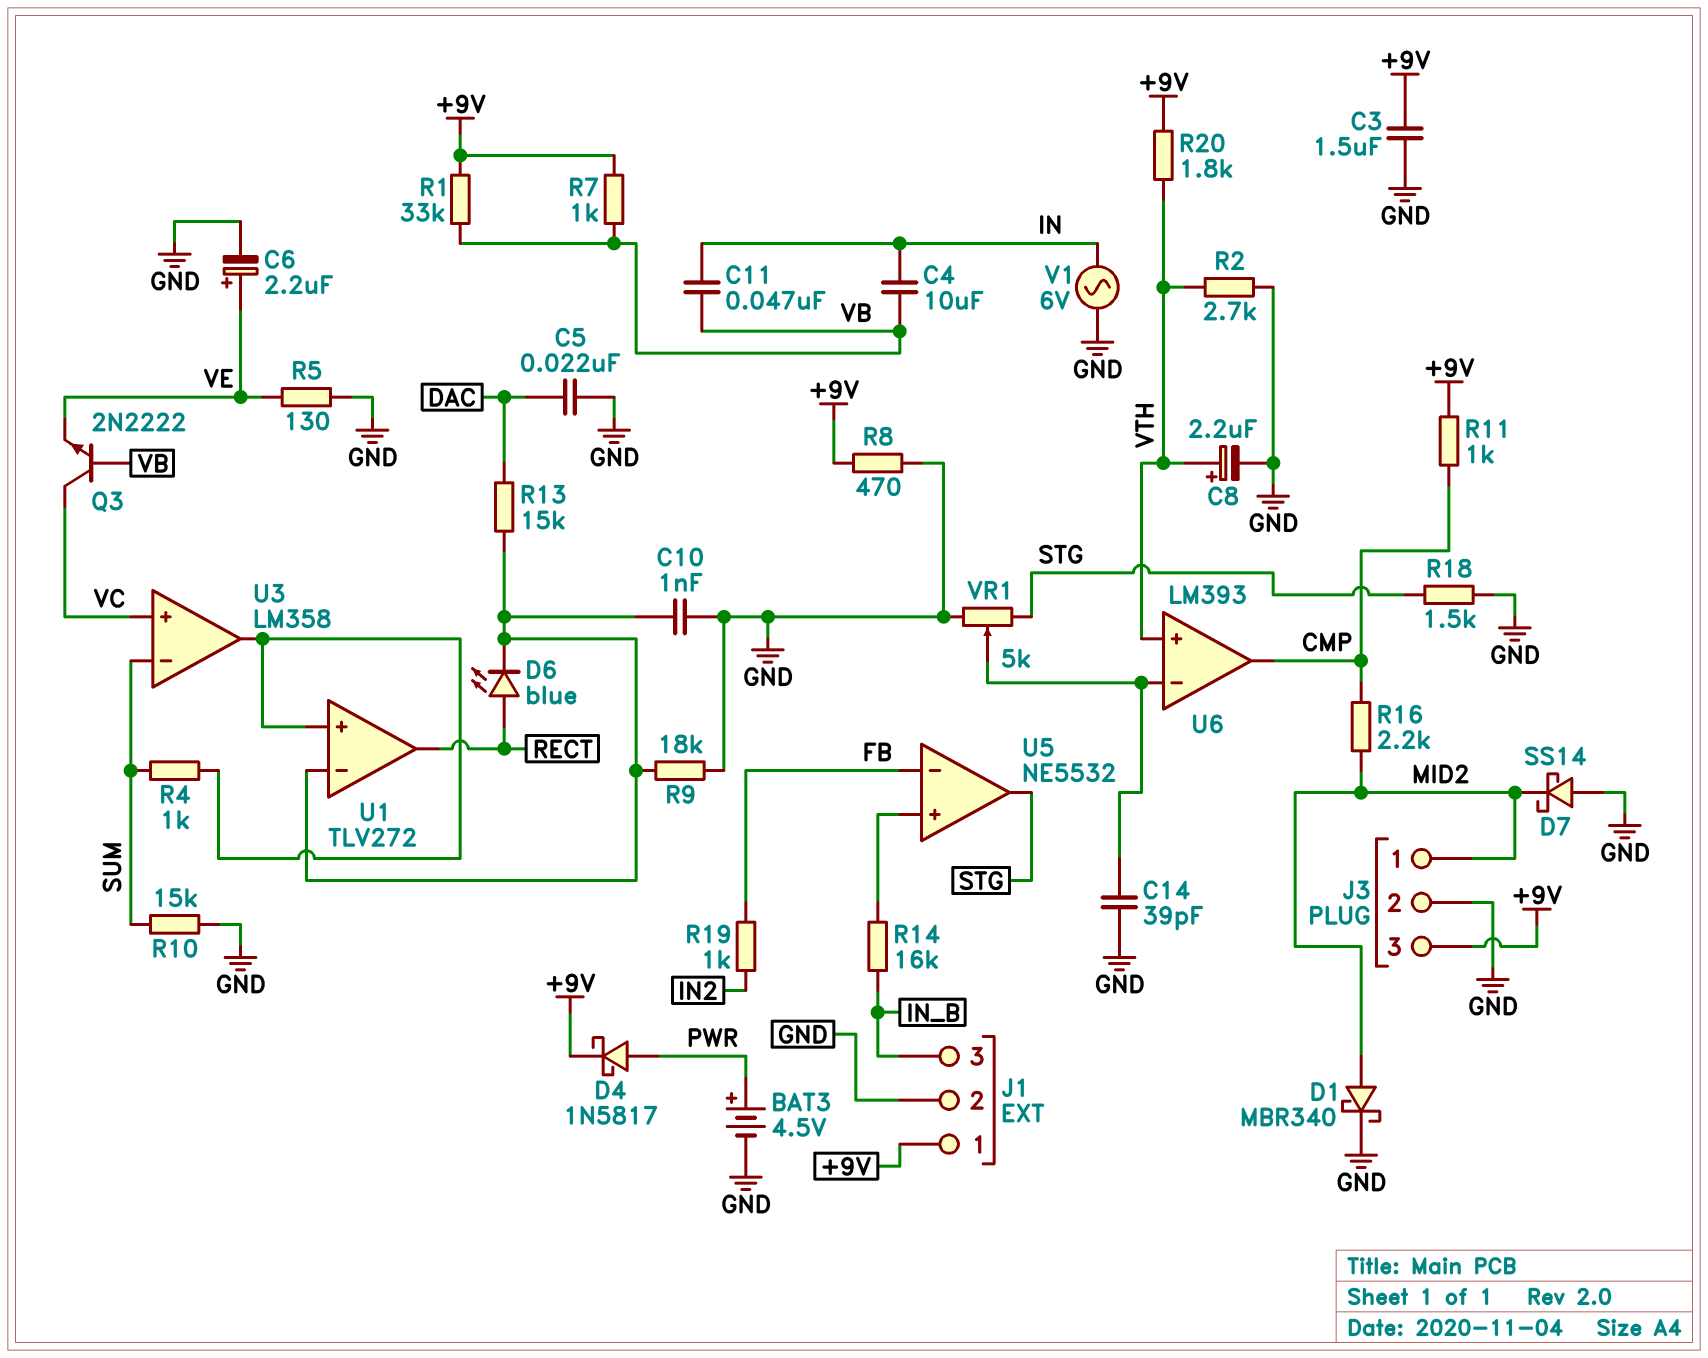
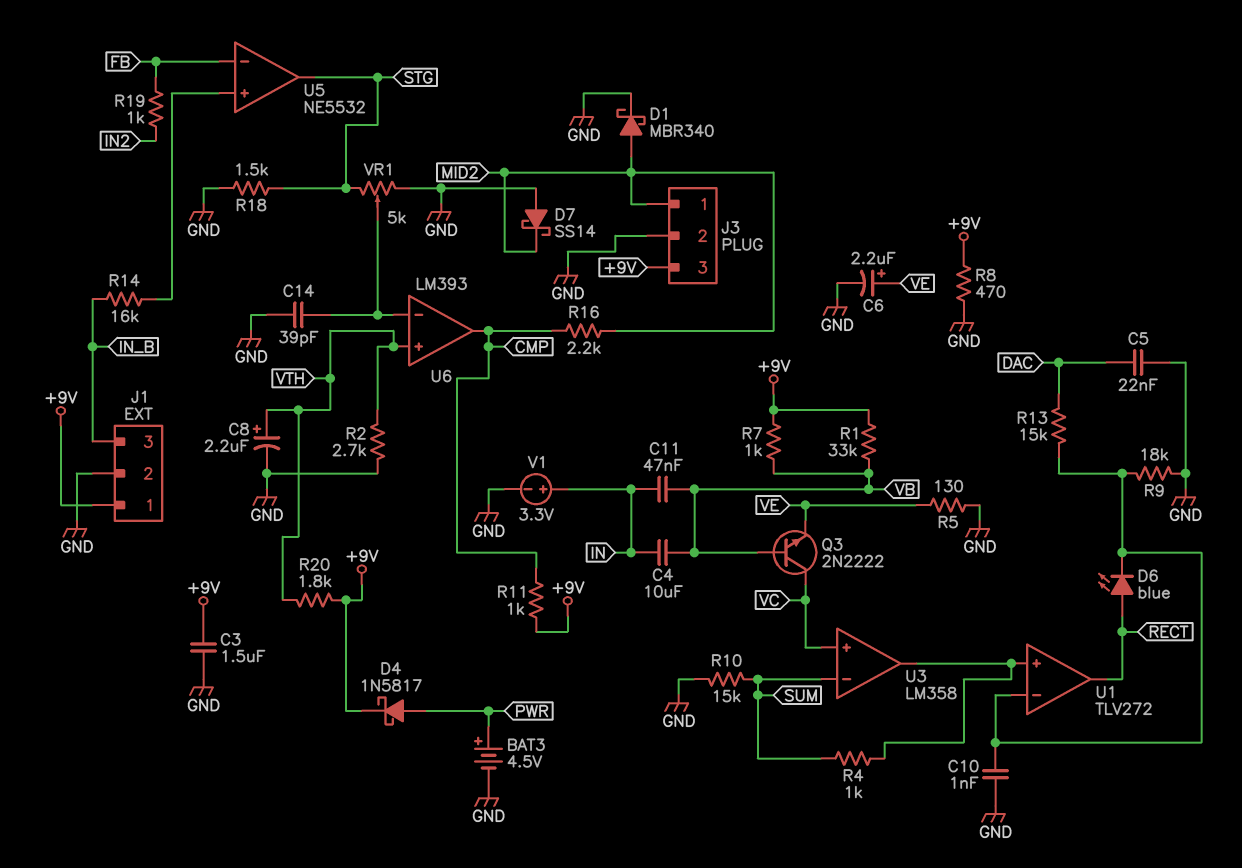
V1: AC 6V (GND, IN) -> 3.3V (plus IN, minus GND)

